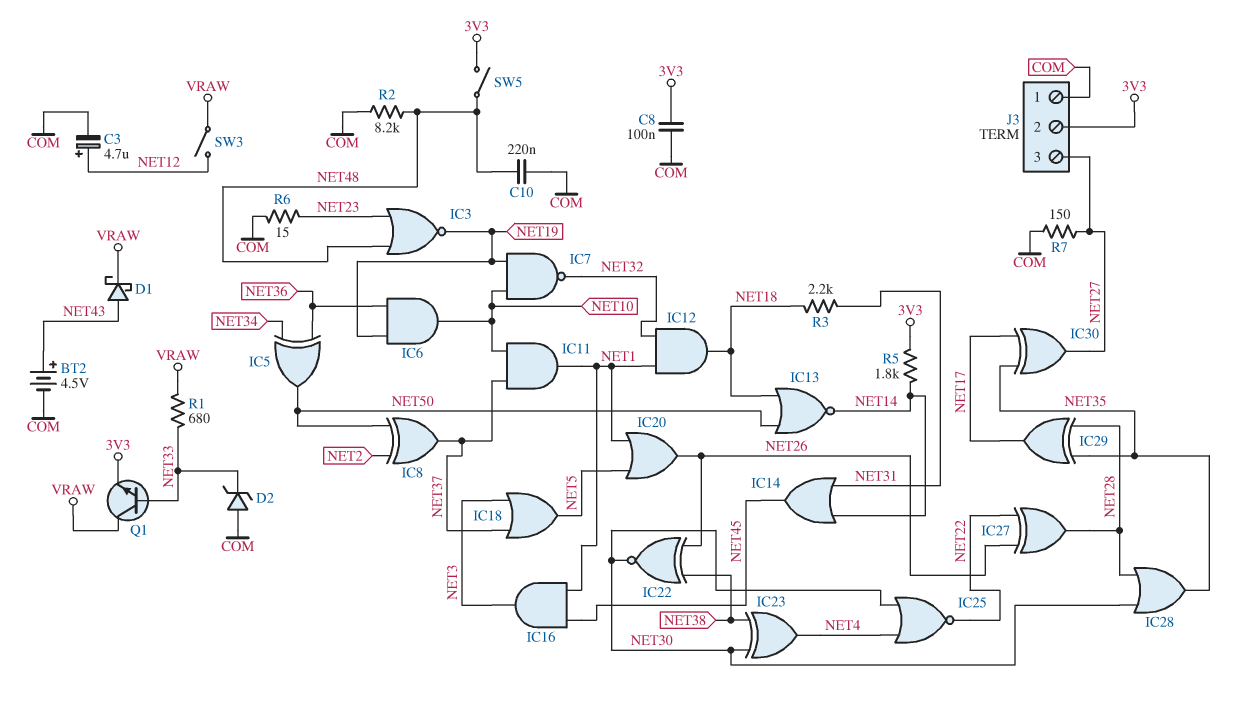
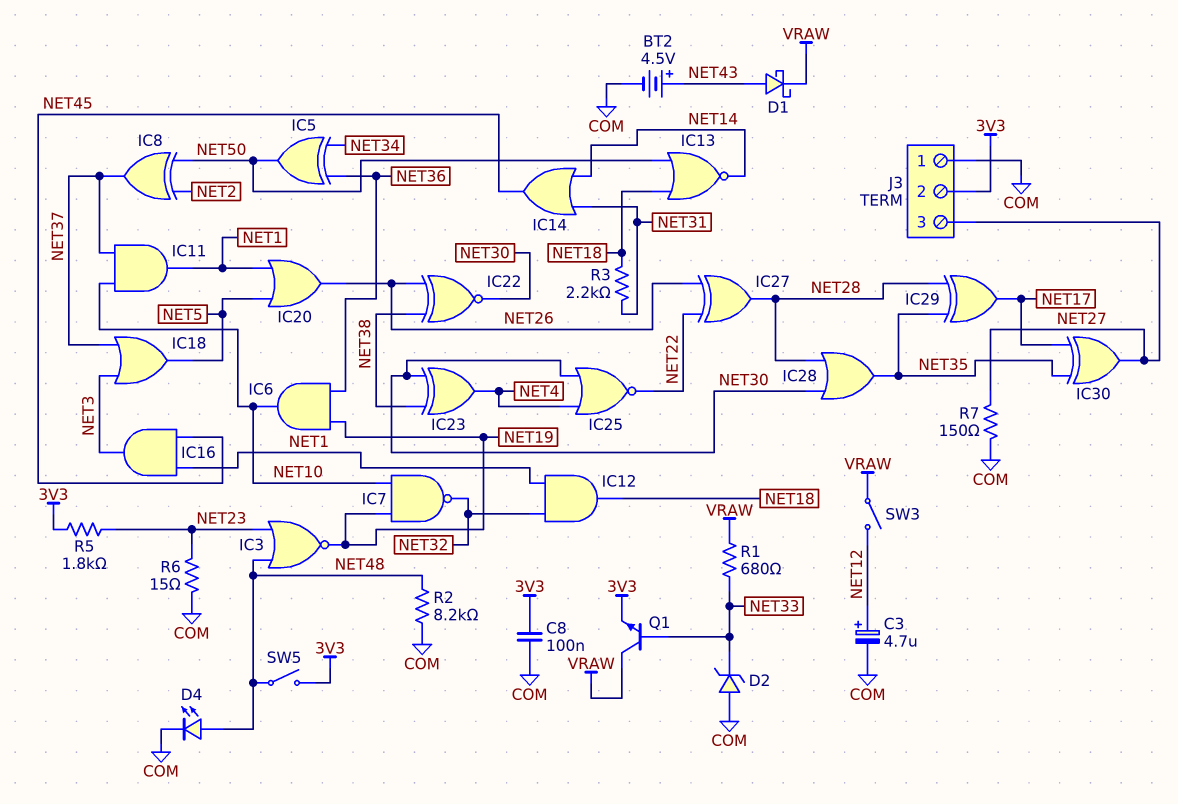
C10: 220nF (COM, NET48) -> none
D4: none -> LED (A NET48, K COM)
R5: 1.8k (3V3, NET14) -> 1.8k (3V3, NET23)

